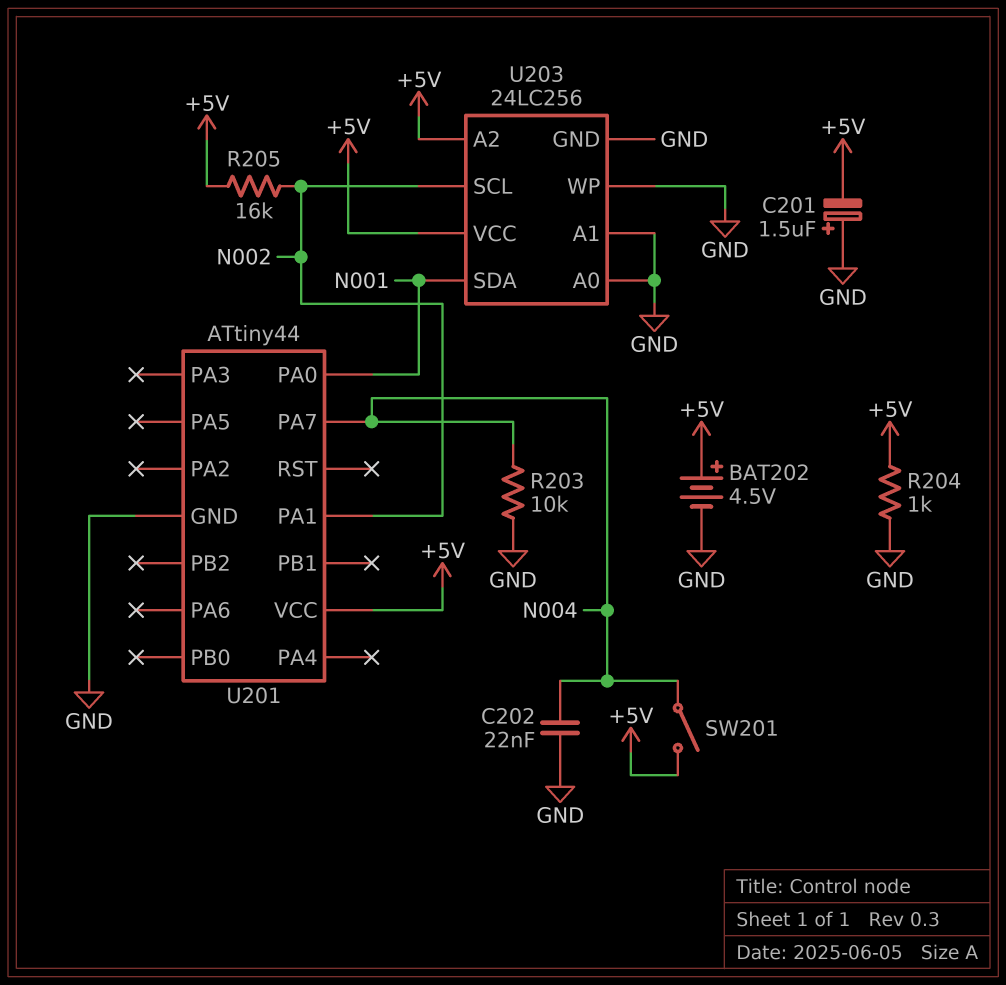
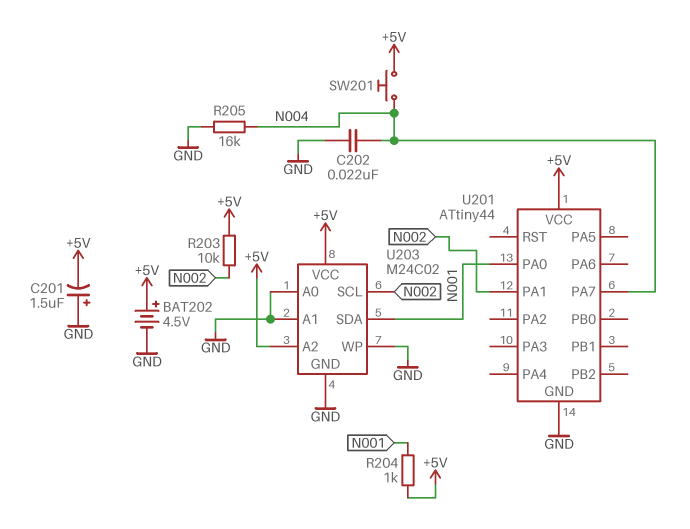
R203: 10k (GND, N004) -> 10k (+5V, N002)
R204: 1k (+5V, GND) -> 1k (+5V, N001)
R205: 16k (+5V, N002) -> 16k (GND, N004)
SW201: switch (+5V, N004) -> button (+5V, N004)
U203: 24LC256 -> M24C02

